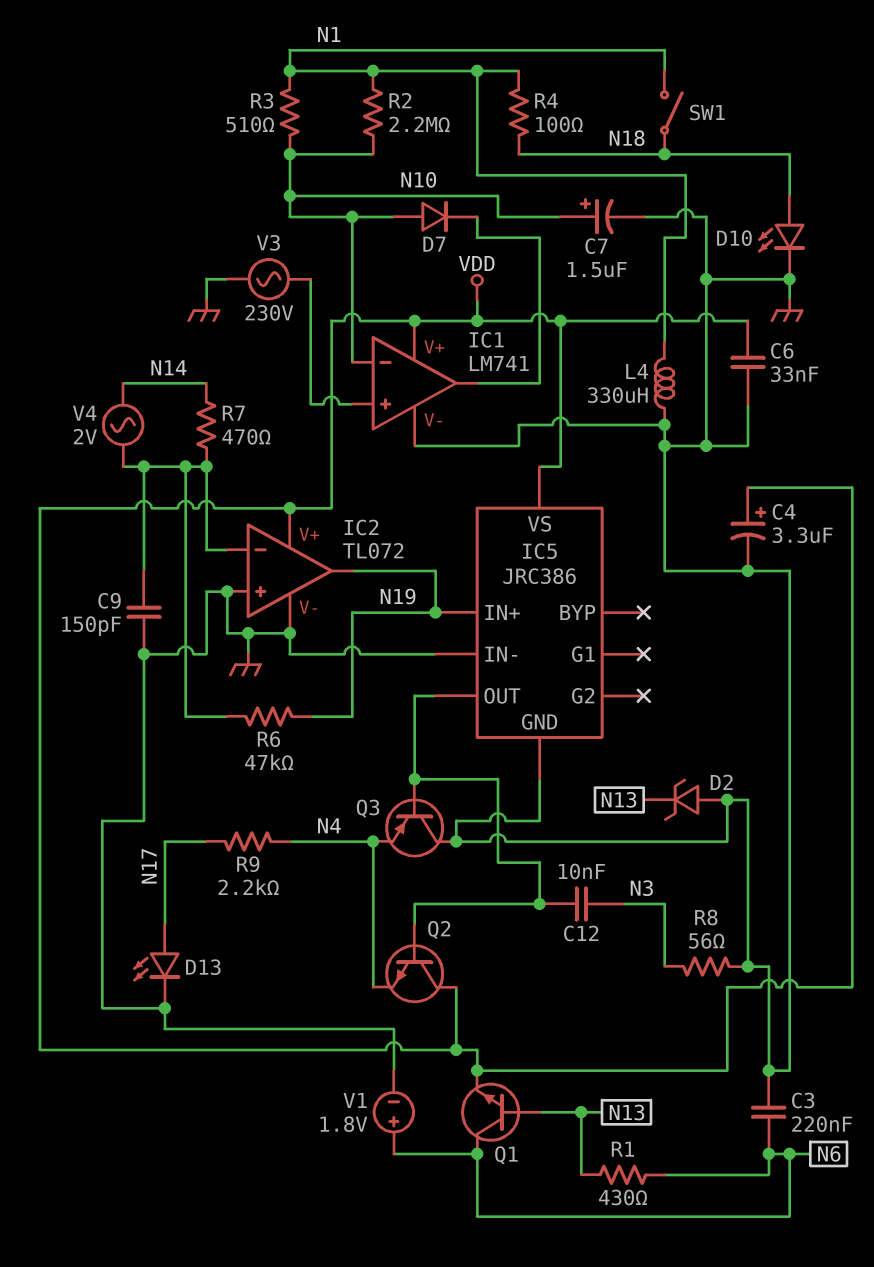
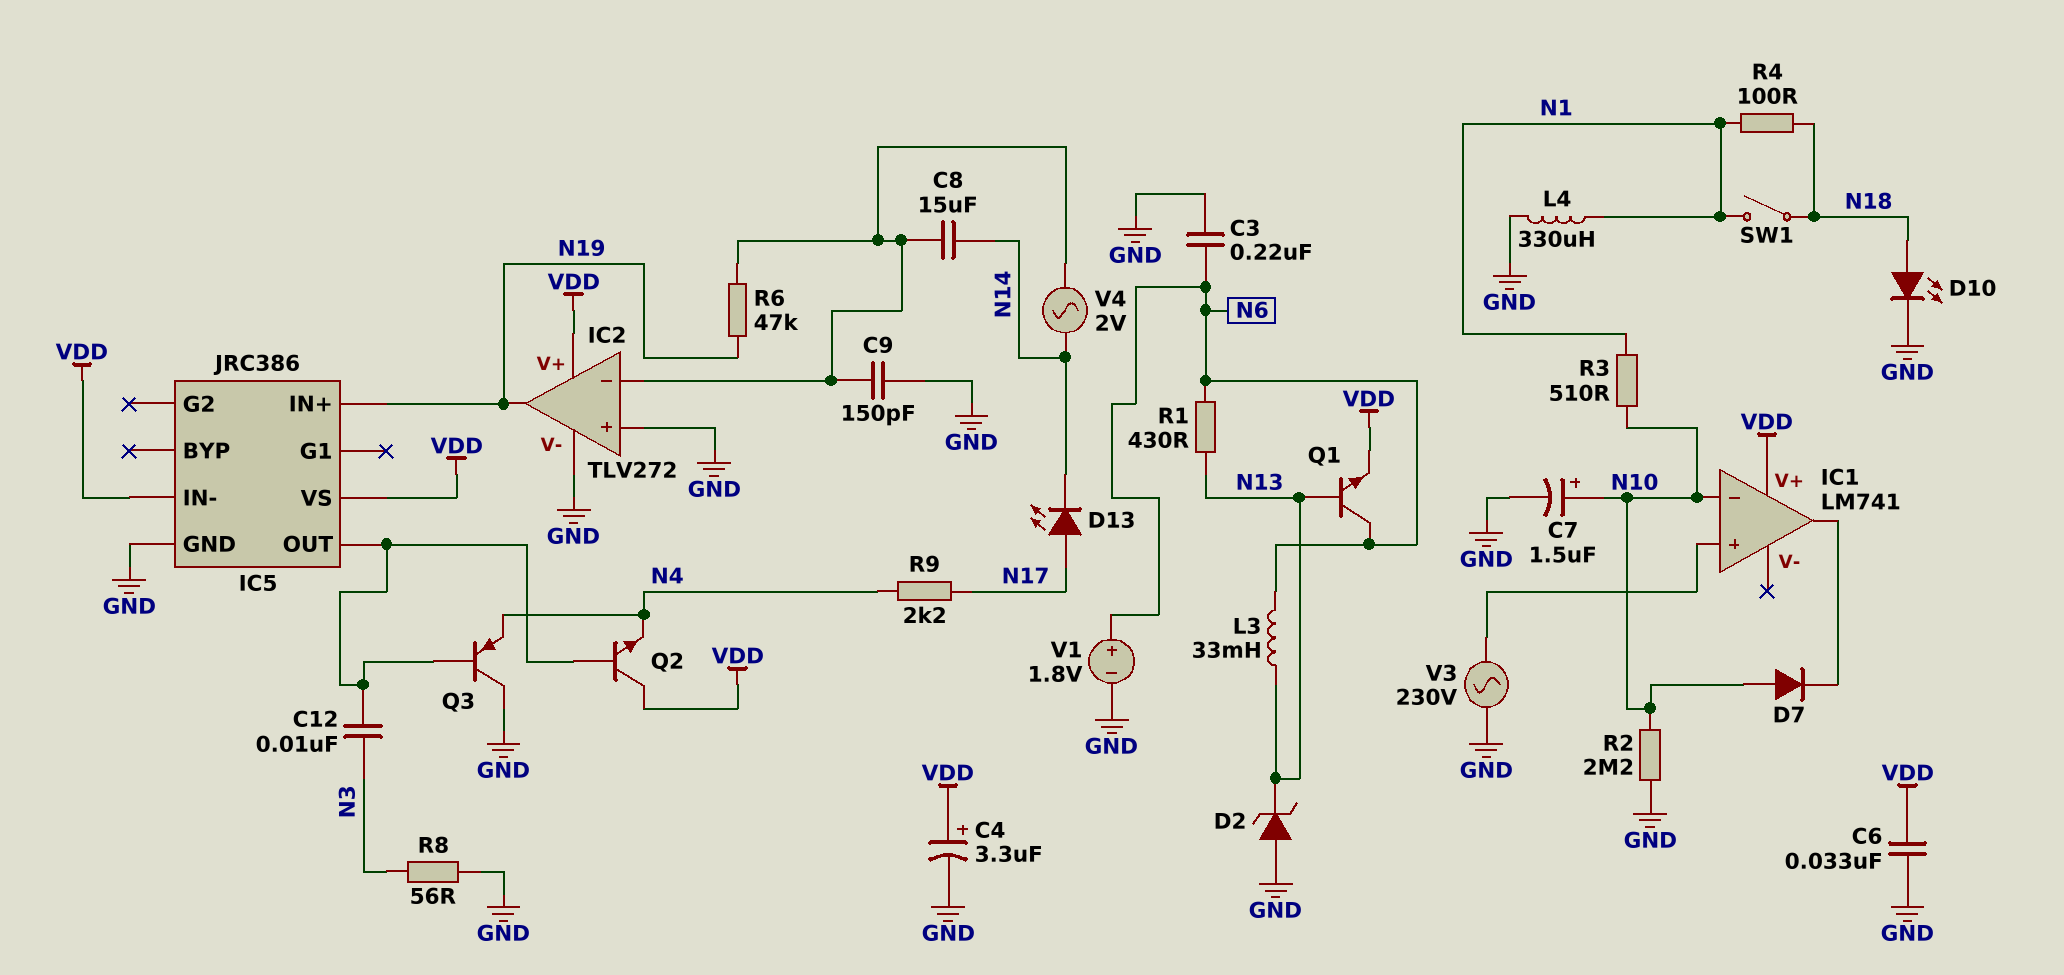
C8: none -> 15uF (IC2/in-, N14)
D13: LED (A N17, K GND) -> LED (A N17, K N14)
IC1 pin V-: GND -> none
IC2: TL072 -> TLV272
IC5 pin IN-: GND -> VDD
L3: none -> 33mH (N6, N13)
R2: 2.2M (N1, N10) -> 2.2M (GND, N10)
R7: 470 (IC2/in-, N14) -> none

